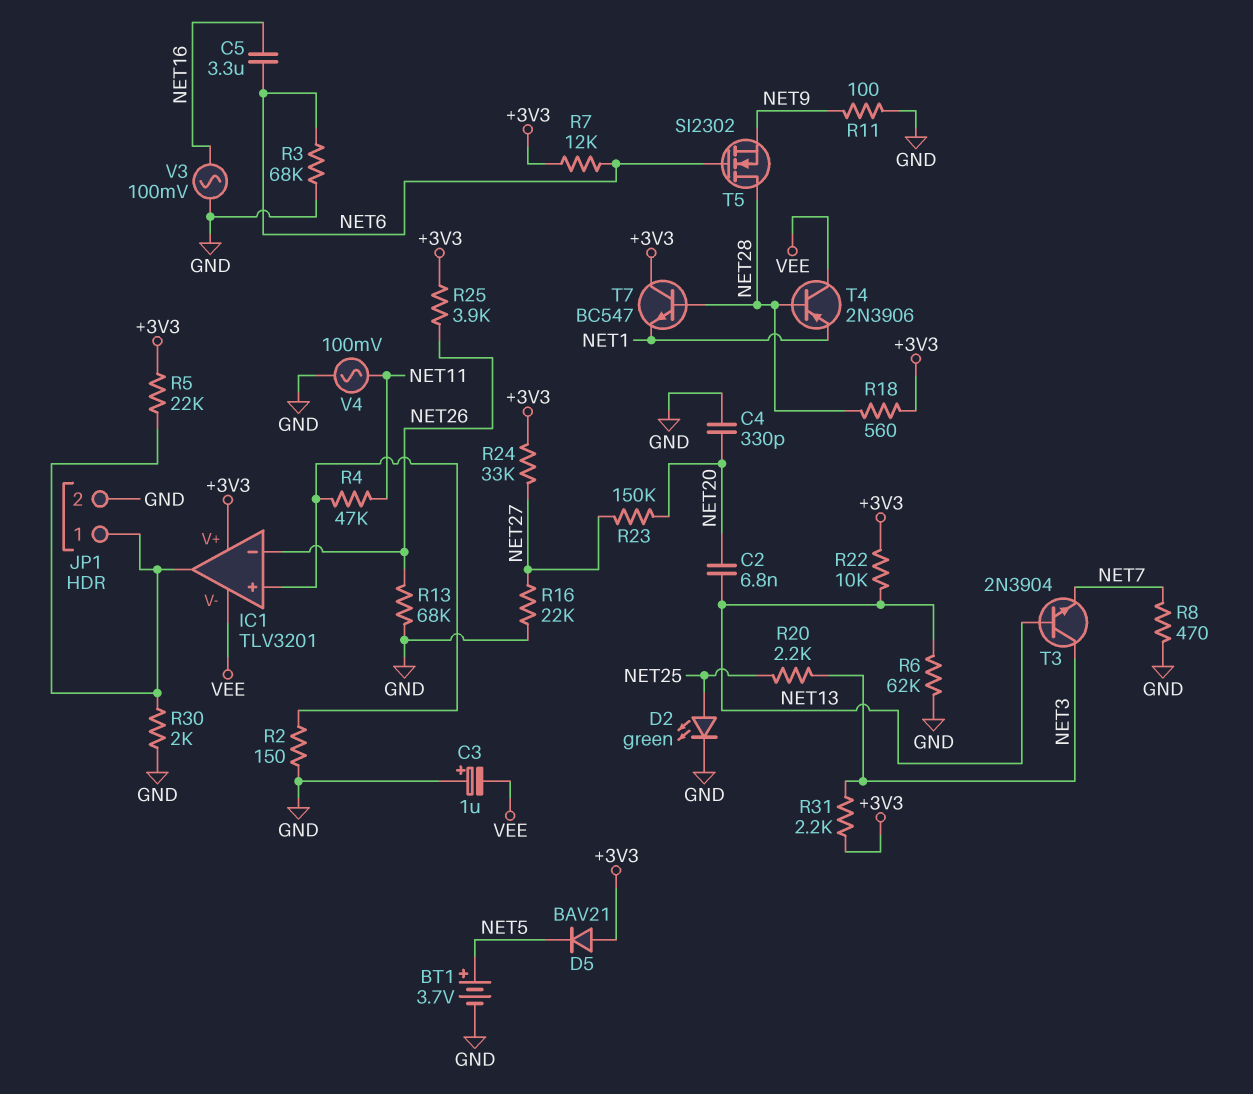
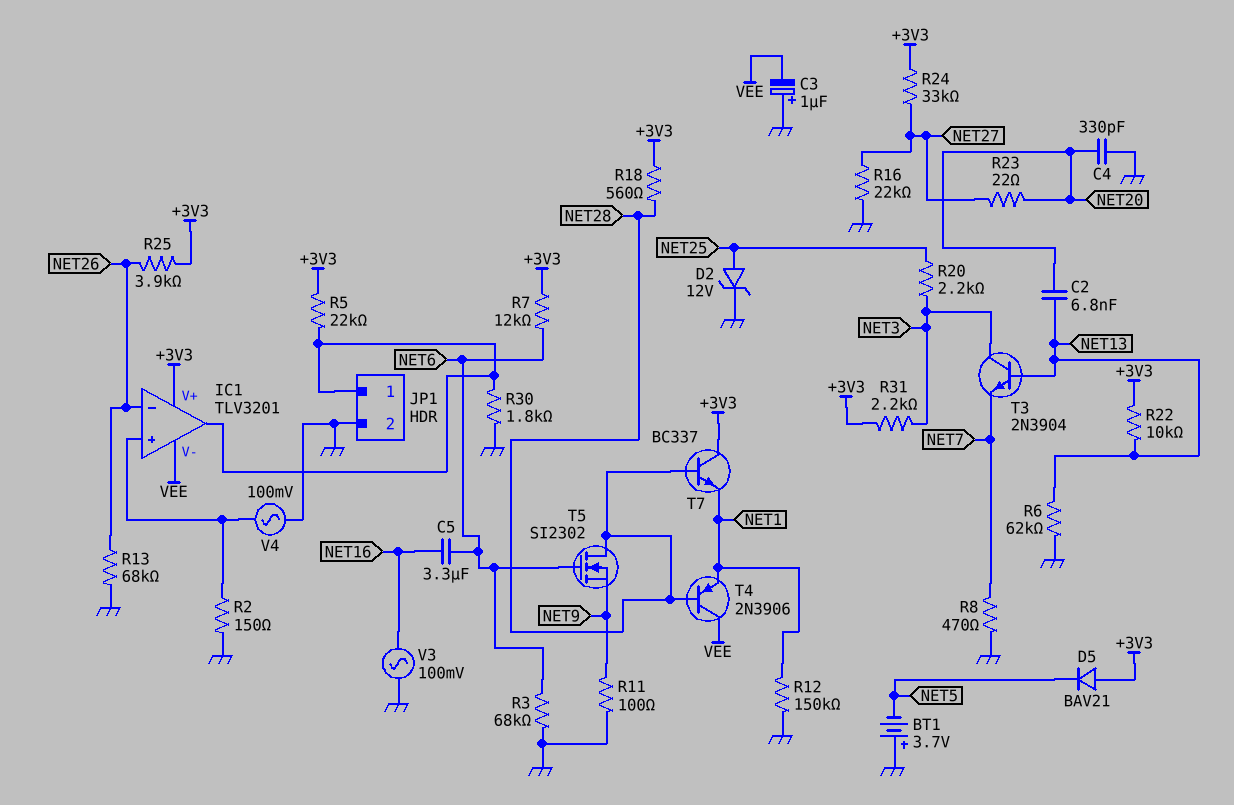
BT1: 3.7V (plus NET5, minus GND) -> 3.7V (plus GND, minus NET5)
D2: LED green (A NET25, K GND) -> zener 12V (A NET25, K GND)
R4: 47k (IC1/in+, NET11) -> none
R12: none -> 150k (GND, NET1)
R23: 150k (NET20, NET27) -> 22 (NET20, NET27)
R30: 2k (GND, IC1/out) -> 1.8k (GND, IC1/out)
T7: NPN BC547 (B NET28, C +3V3, E NET1) -> NPN BC337 (B NET28, C +3V3, E NET1)
V4: AC 100mV (GND, NET11) -> AC 100mV (GND, IC1/in+)

